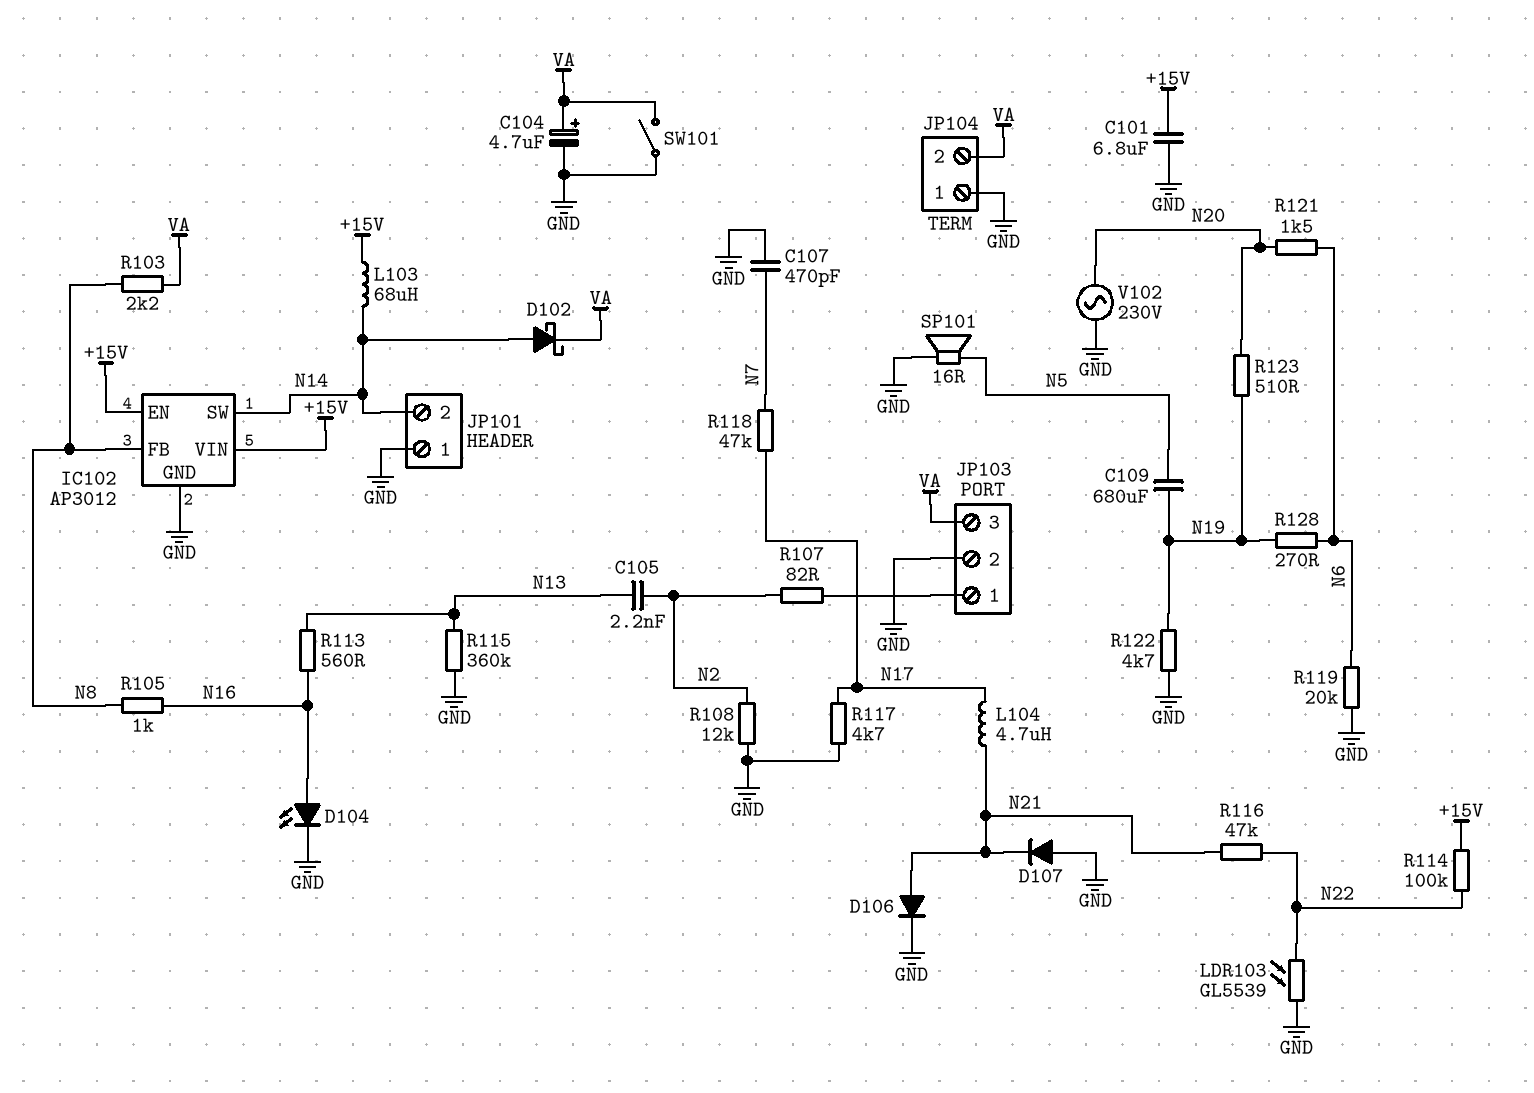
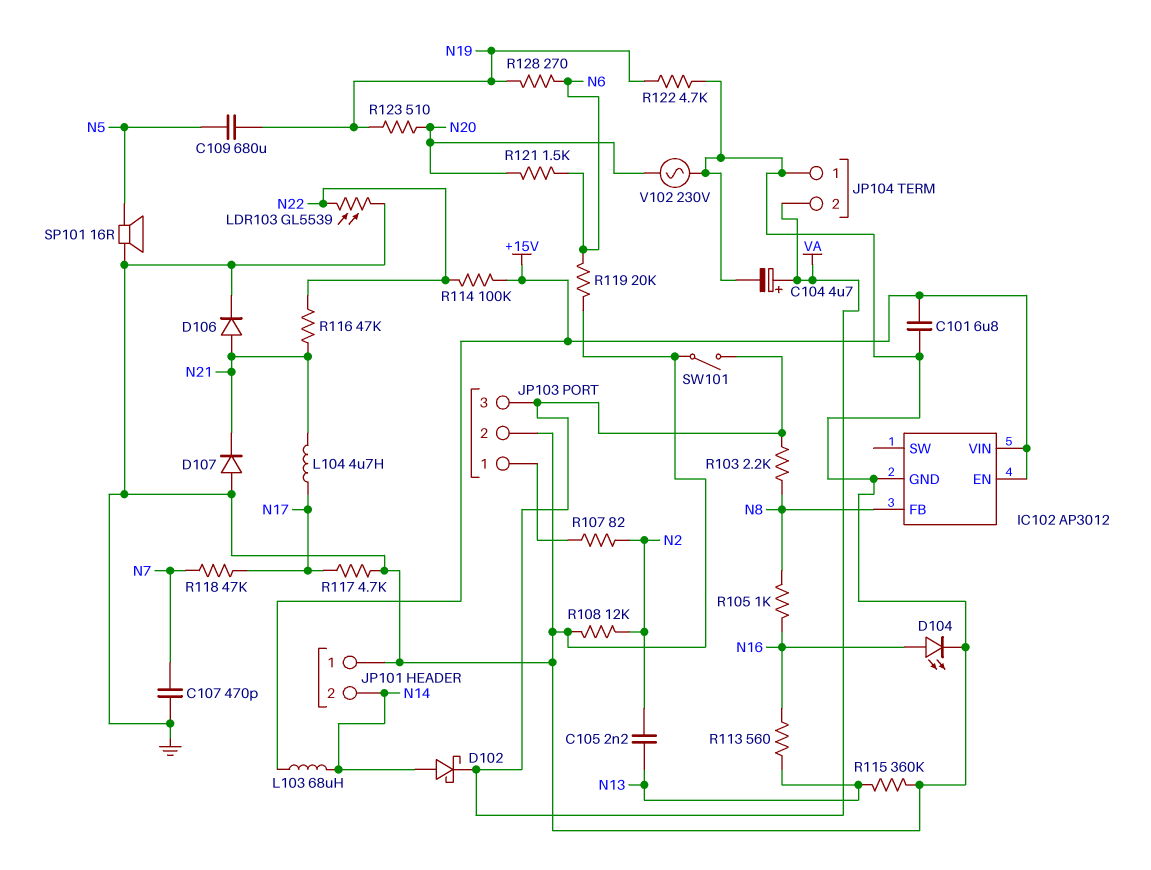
IC102 pin SW: N14 -> none

